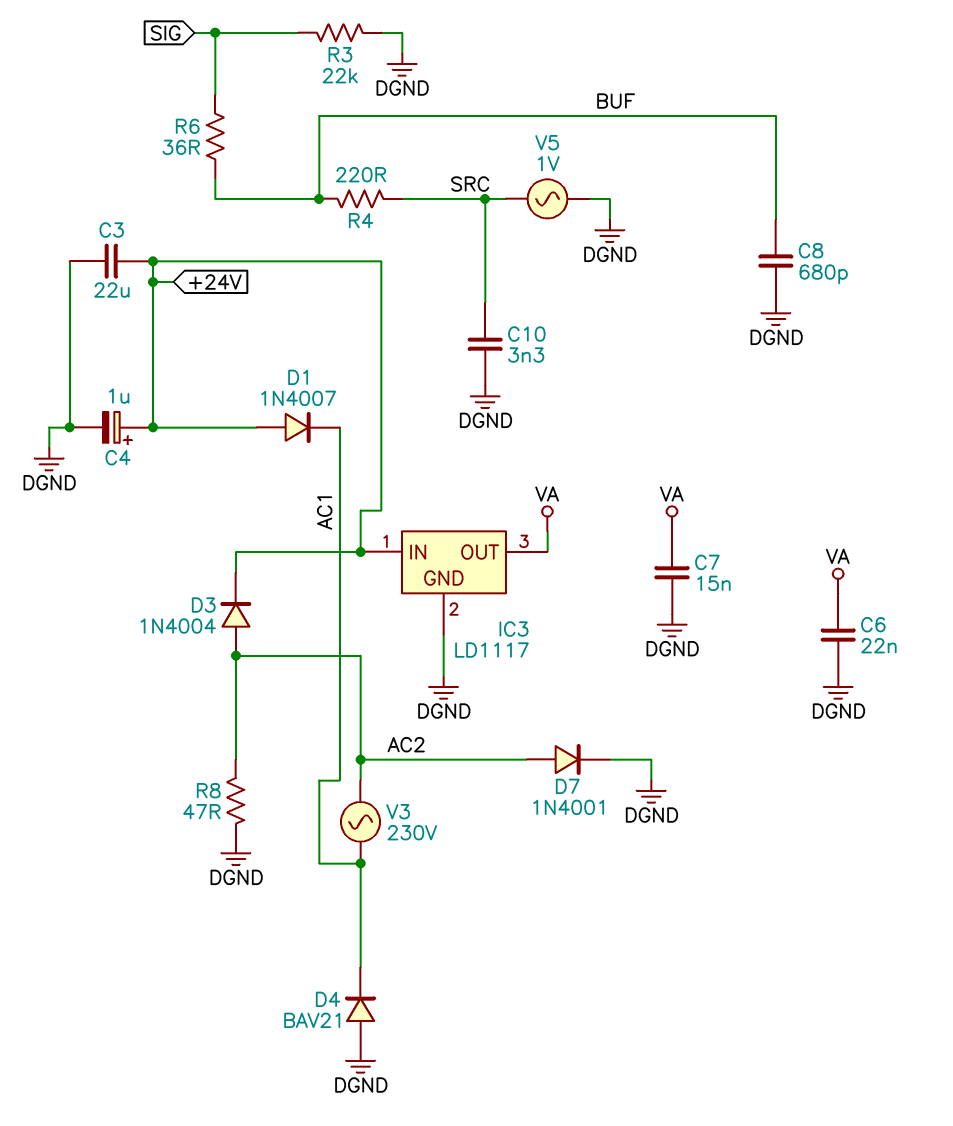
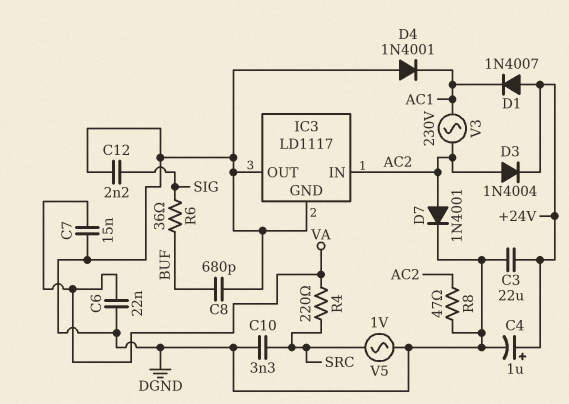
C12: none -> 2.2nF (DGND, SIG)
D4: diode BAV21 (A DGND, K AC1) -> diode 1N4001 (A DGND, K AC1)
IC3 pin IN: +24V -> AC2
IC3 pin OUT: VA -> DGND
R3: 22k (DGND, SIG) -> none
R4: 220 (BUF, SRC) -> 220 (SRC, VA)

